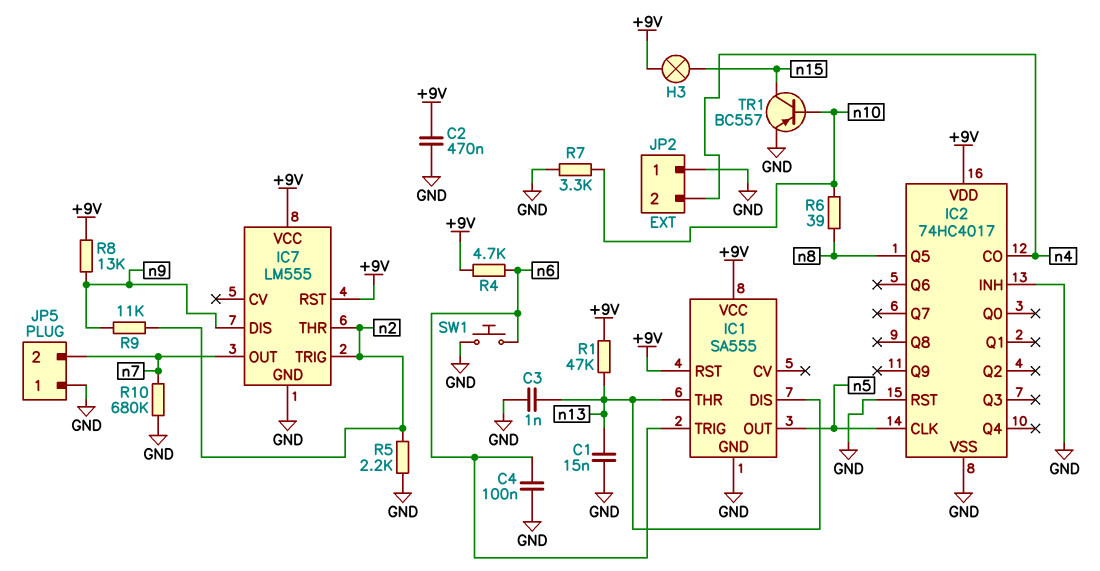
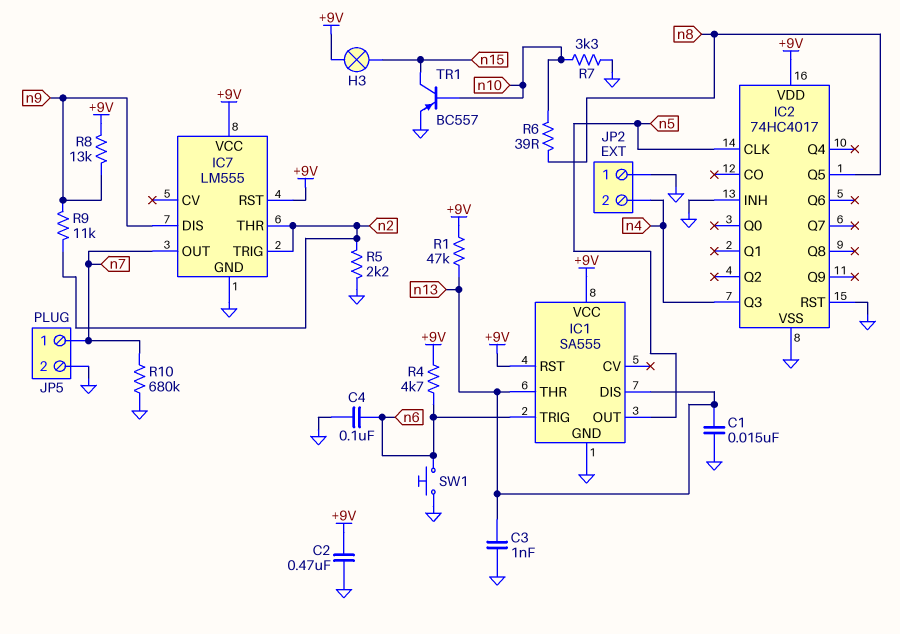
IC2 pin CO: n4 -> none
IC2 pin Q3: none -> n4
JP5 pin 1: GND -> n7
JP5 pin 2: n7 -> GND

